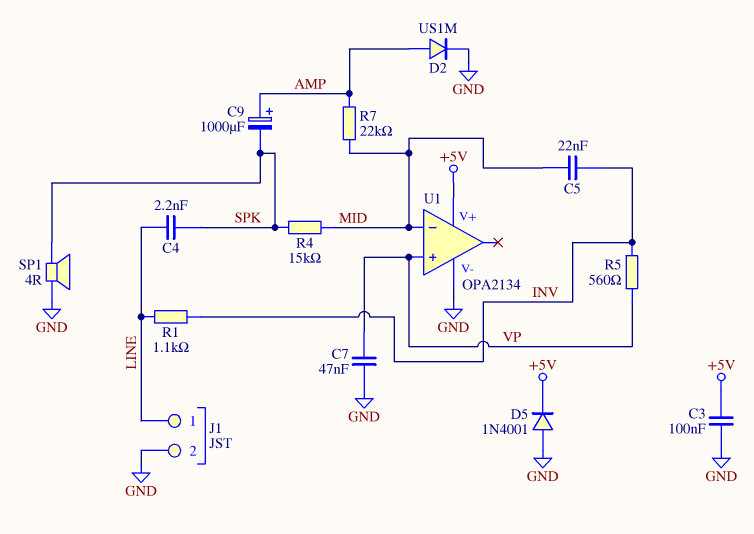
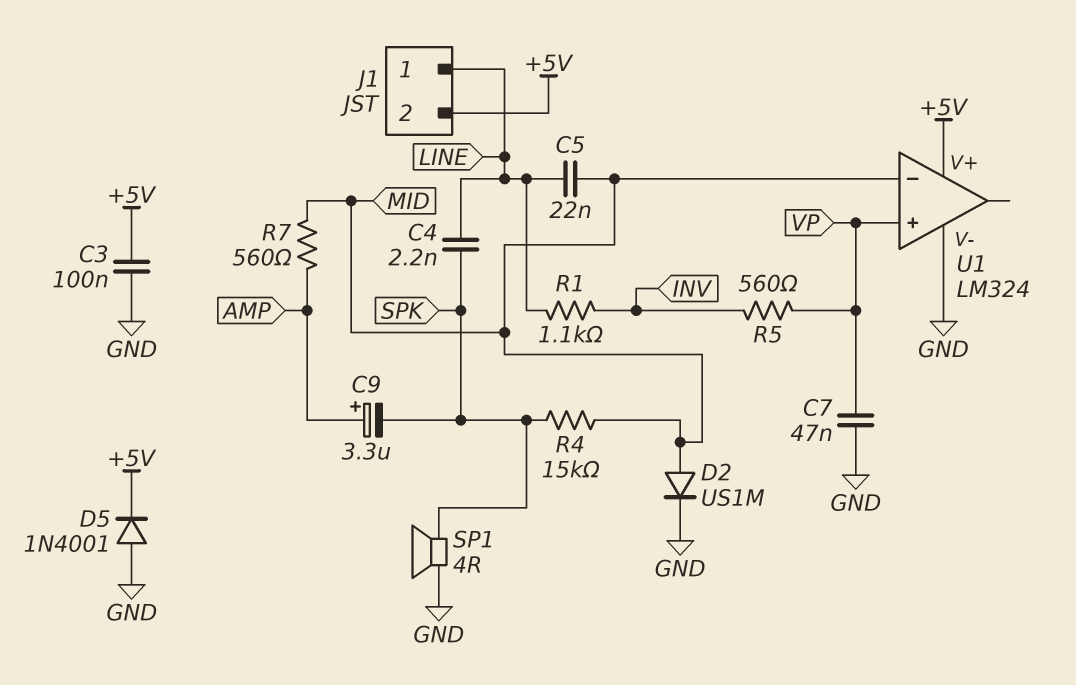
C5: 22nF (INV, MID) -> 22nF (LINE, MID)
C9: 1000uF (plus AMP, minus SPK) -> 3.3uF (plus AMP, minus SPK)
D2: diode US1M (A AMP, K GND) -> diode US1M (A MID, K GND)
J1 pin 2: GND -> +5V
R7: 22k (AMP, MID) -> 560 (AMP, MID)
U1: OPA2134 -> LM324

